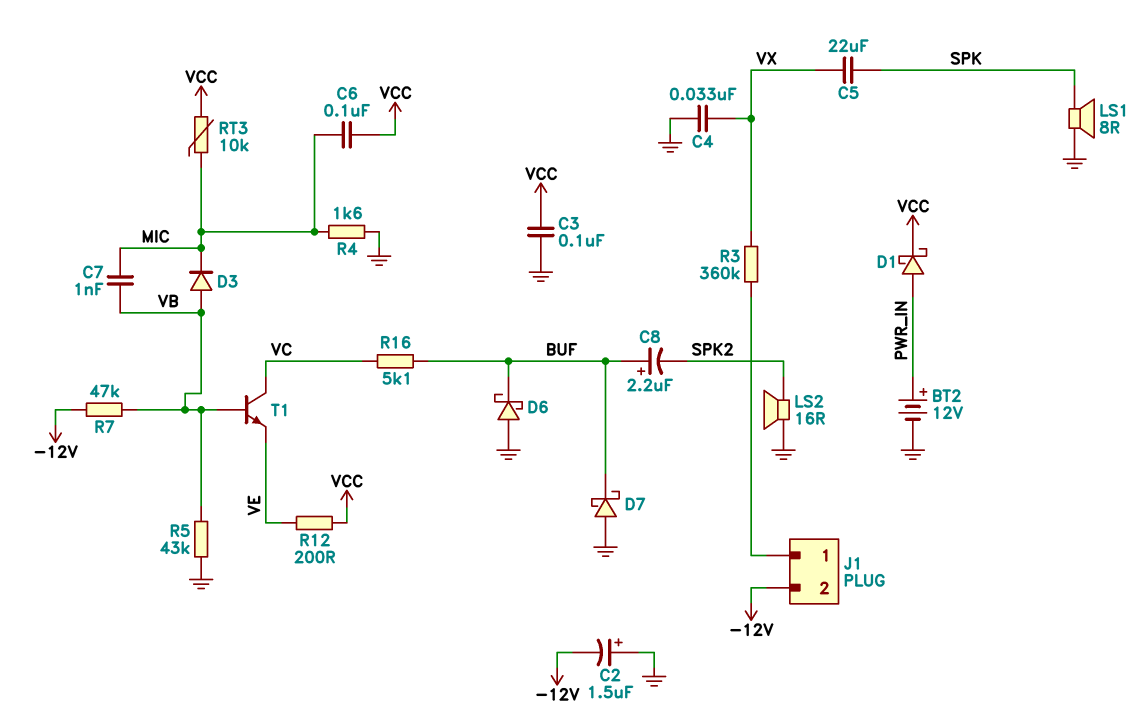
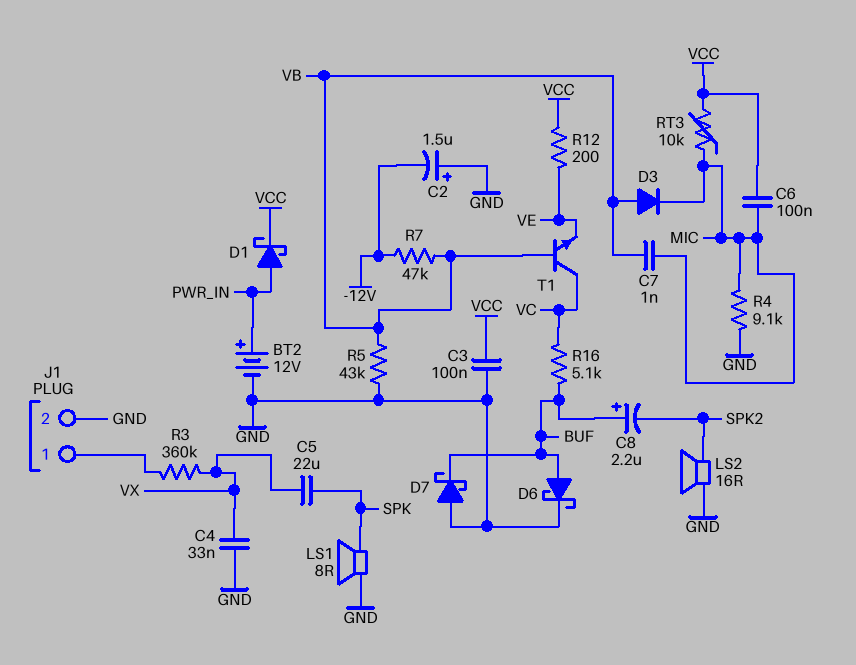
D6: schottky (A GND, K BUF) -> schottky (A BUF, K GND)
J1 pin 2: -12V -> GND
R4: 1.6k (GND, MIC) -> 9.1k (GND, MIC)

